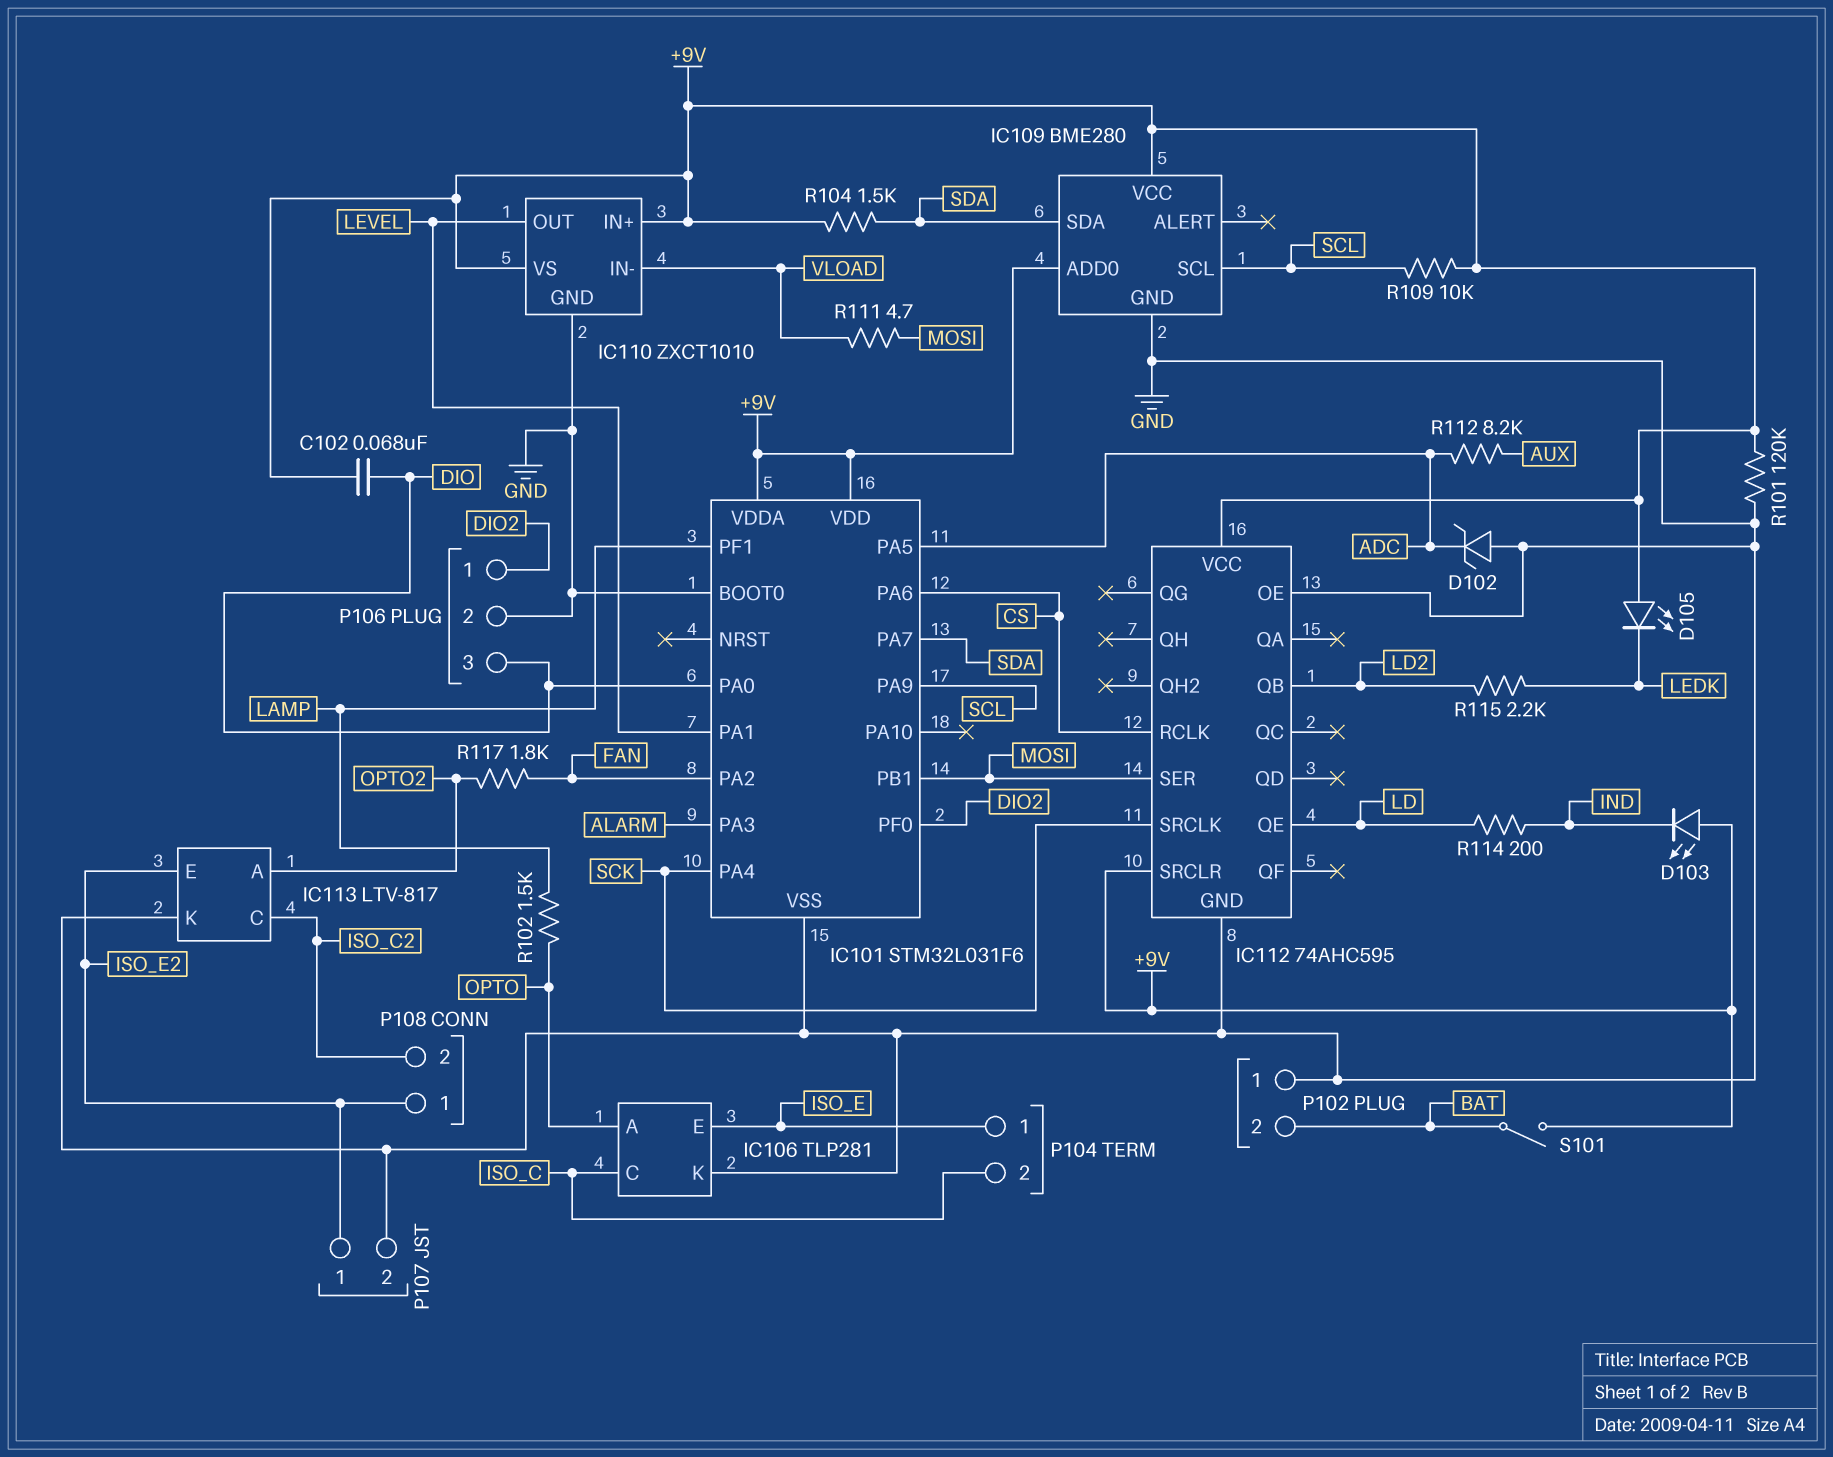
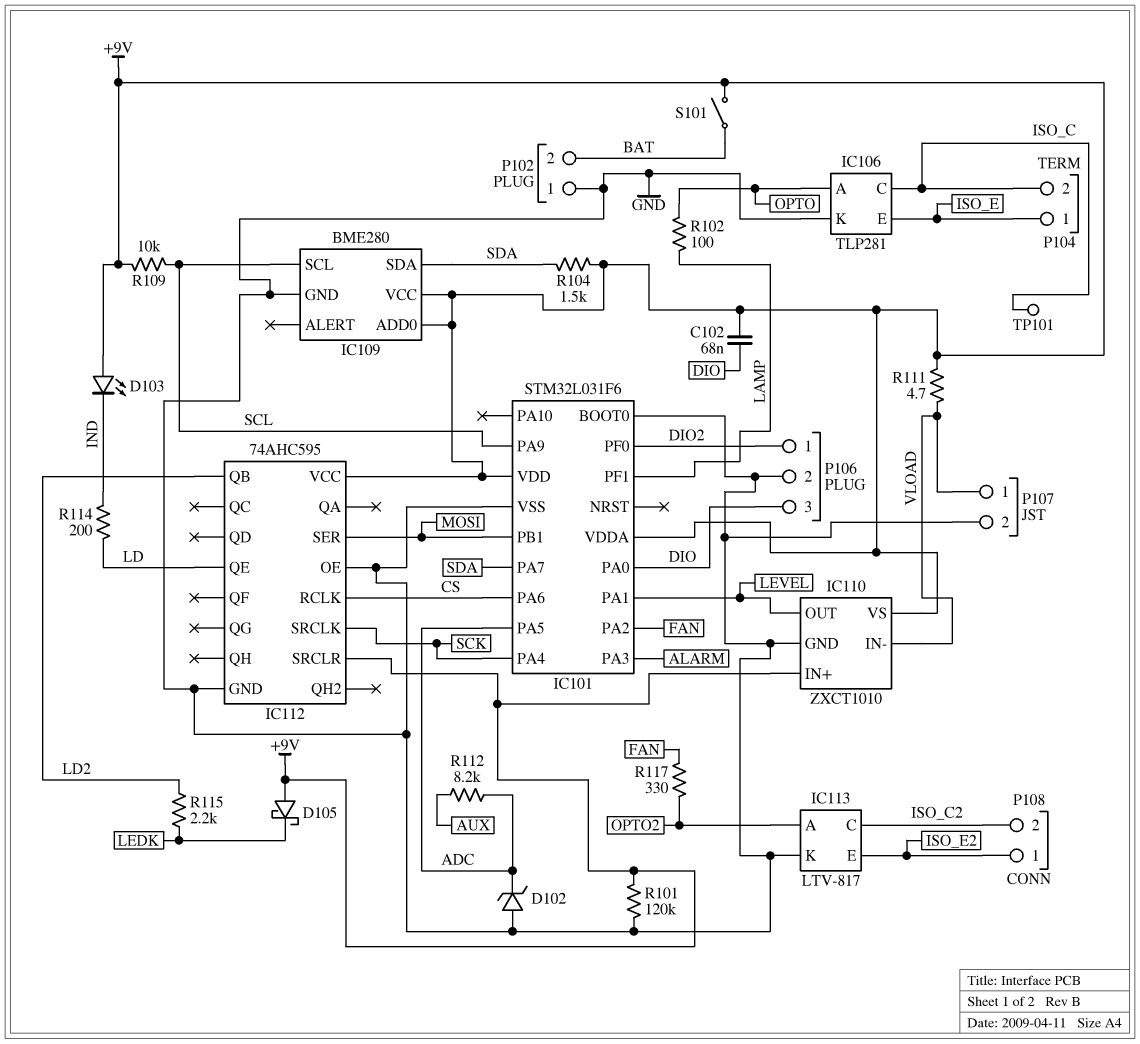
D105: LED (A +9V, K LEDK) -> schottky (A +9V, K LEDK)
P107 pin 1: ISO_E2 -> VLOAD
R102: 1.5k (LAMP, OPTO) -> 100 (LAMP, OPTO)
R111: 4.7 (MOSI, VLOAD) -> 4.7 (+9V, VLOAD)
R117: 1.8k (FAN, OPTO2) -> 330 (FAN, OPTO2)
TP101: none -> test point (ISO_C)

